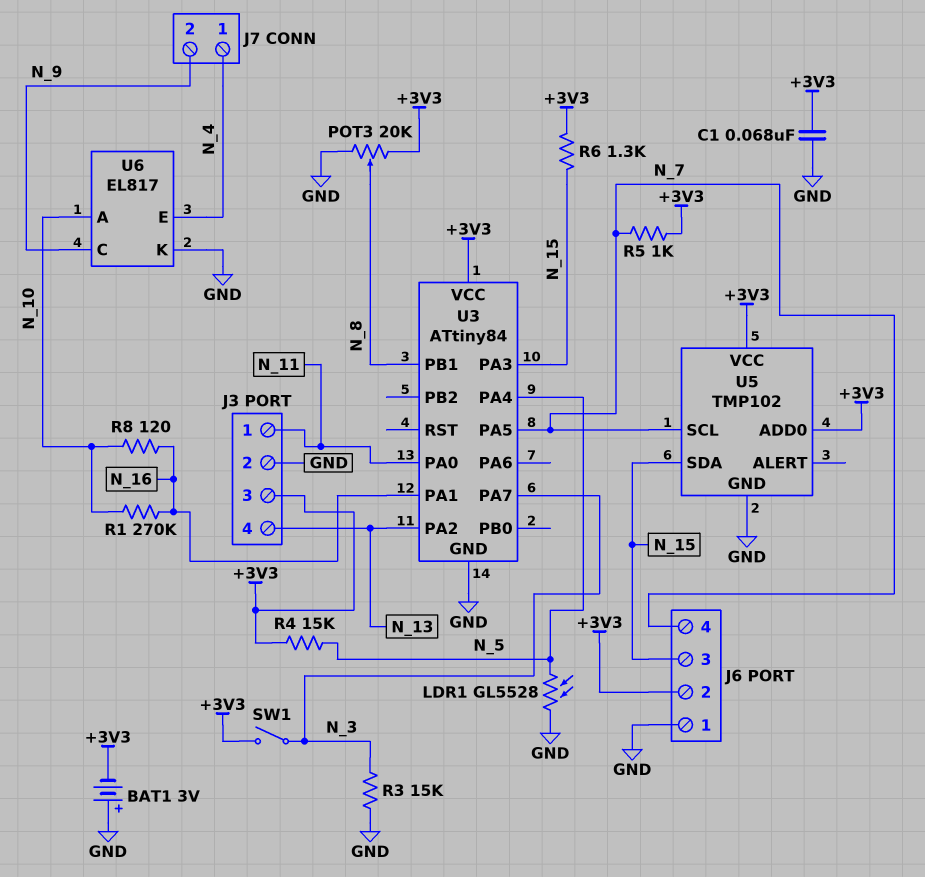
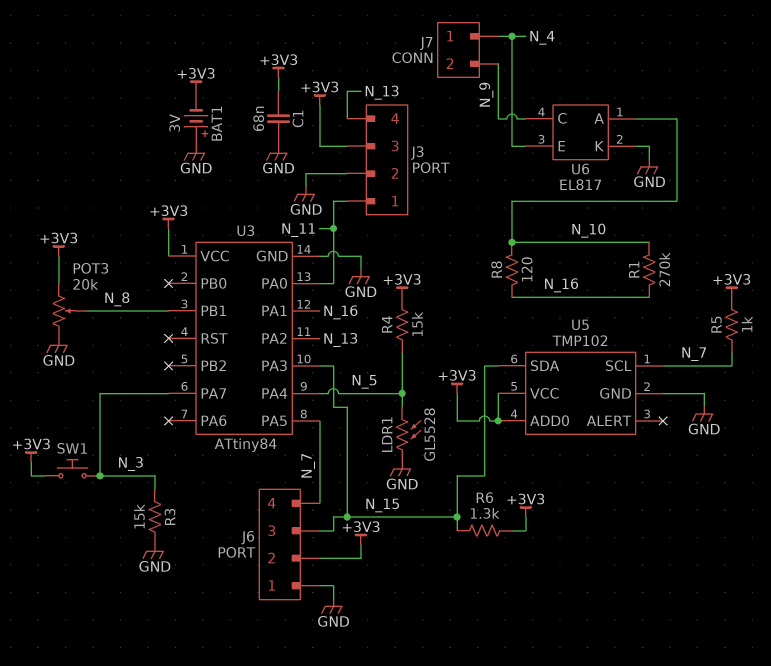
SW1: switch (+3V3, N_3) -> button (+3V3, N_3)

